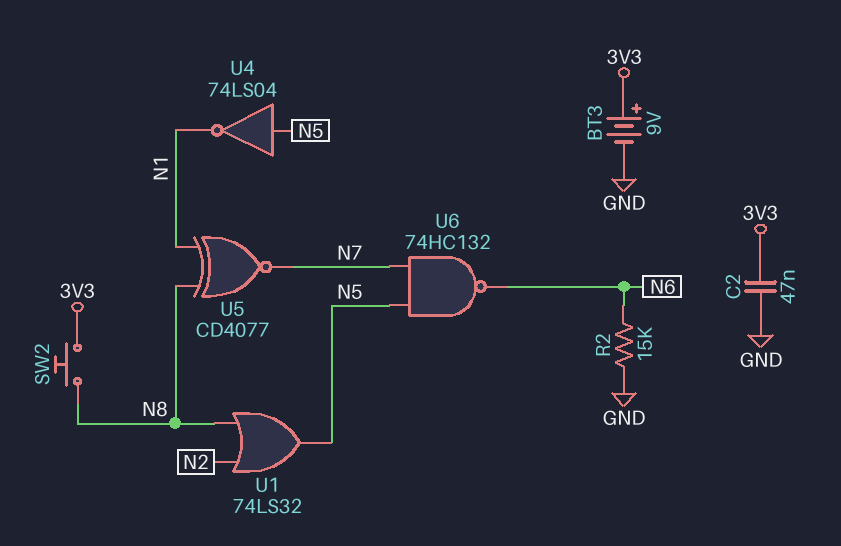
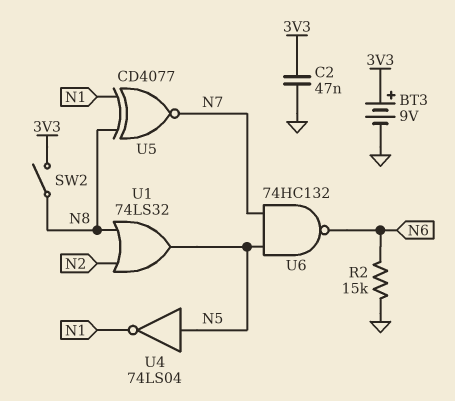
SW2: button (3V3, N8) -> switch (3V3, N8)

